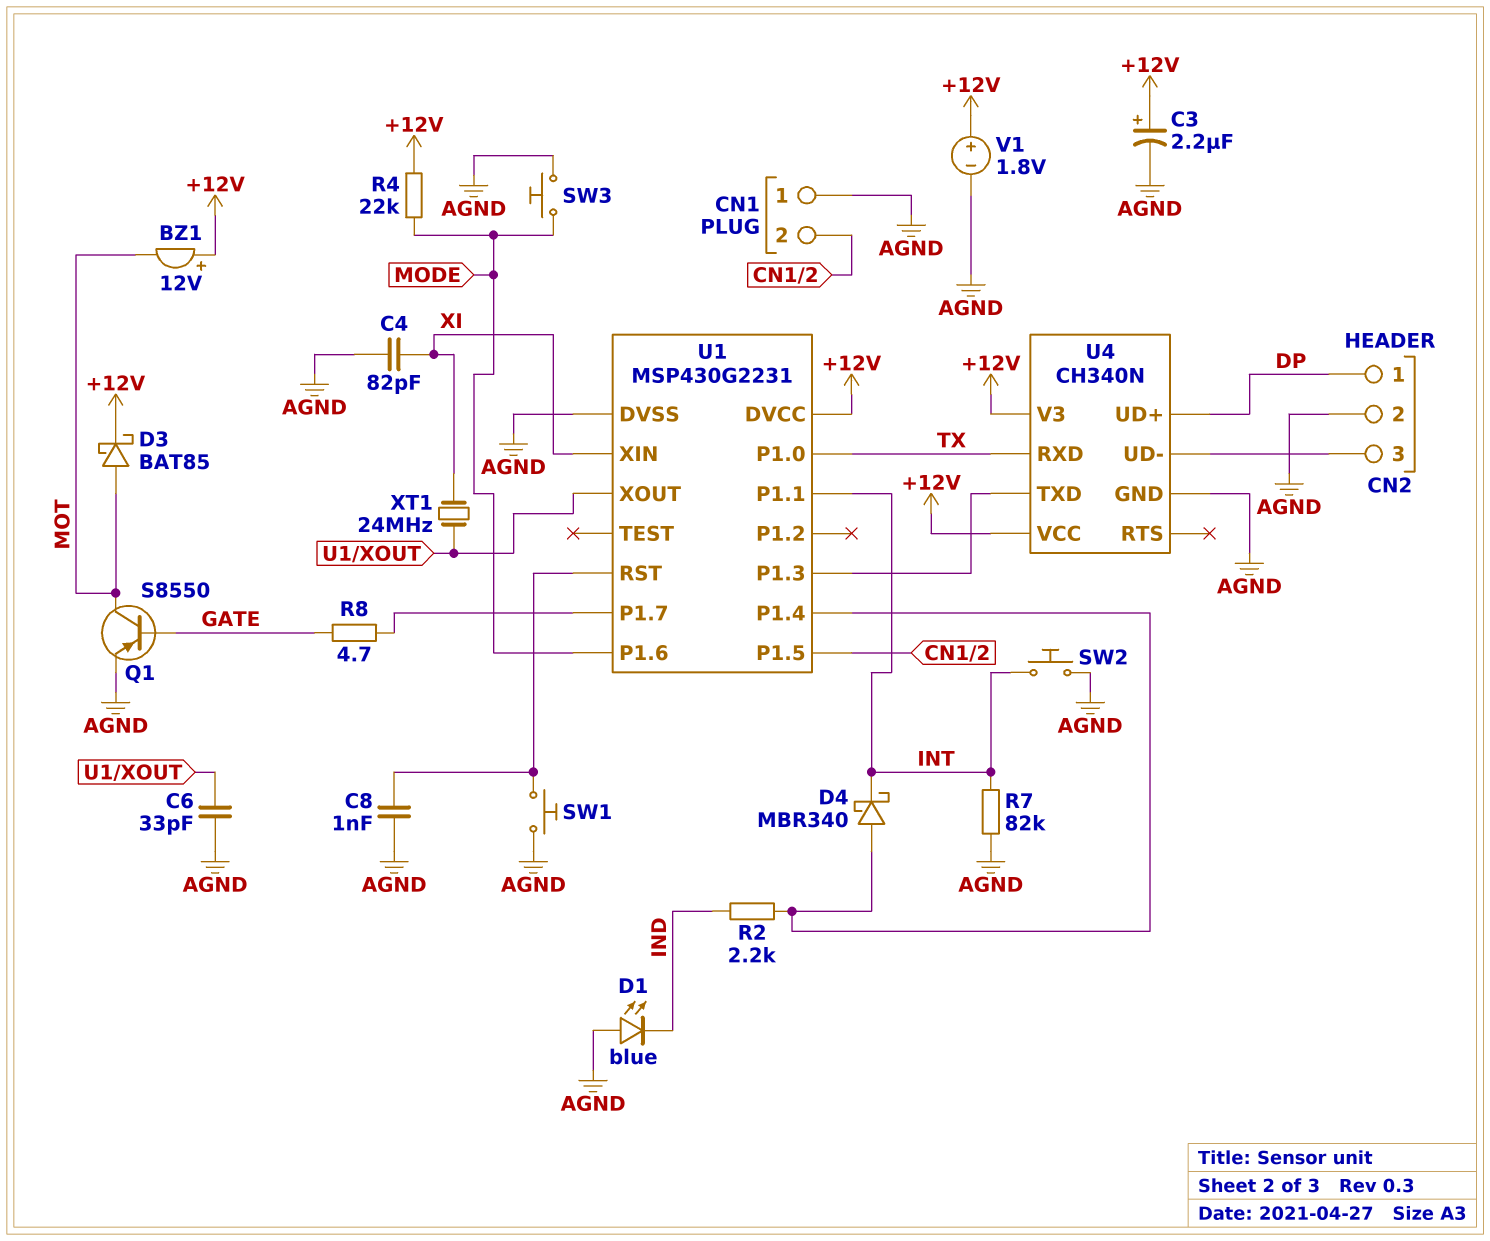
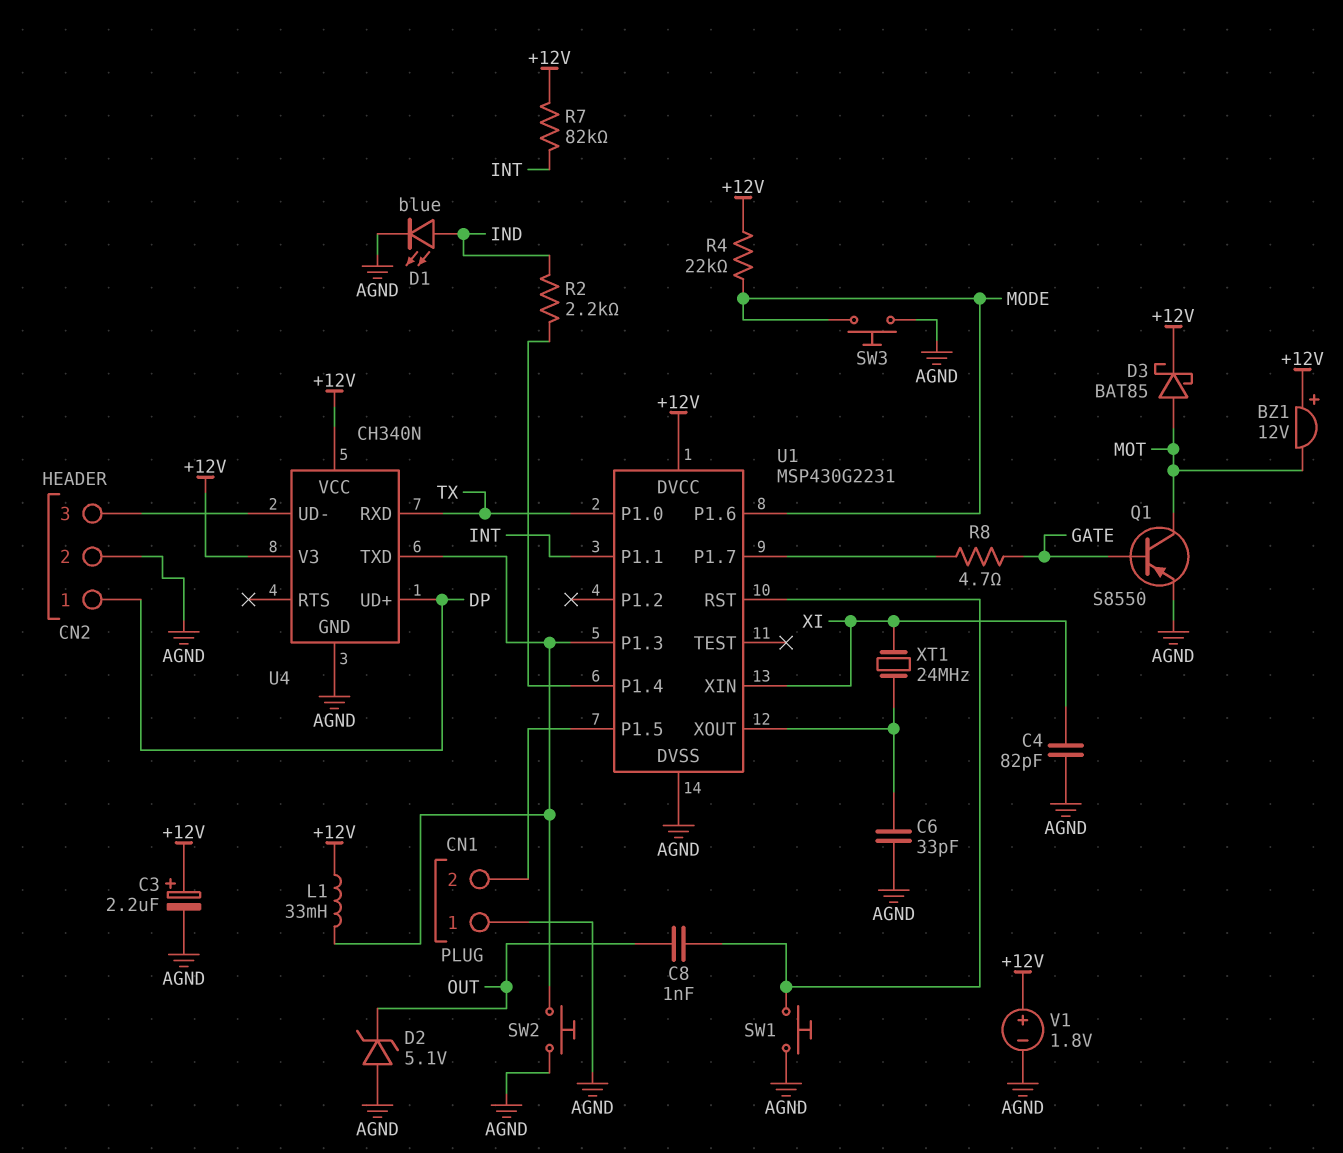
C8: 1nF (AGND, U1/RST) -> 1nF (OUT, U1/RST)
D1: LED blue (A AGND, K IND) -> LED blue (A IND, K AGND)
D2: none -> zener 5.1V (A AGND, K OUT)
D4: schottky MBR340 (A U1/P1.4, K INT) -> none
L1: none -> 33mH (+12V, U1/P1.3)
R7: 82k (AGND, INT) -> 82k (+12V, INT)
SW2: button (AGND, INT) -> button (AGND, U1/P1.3)

